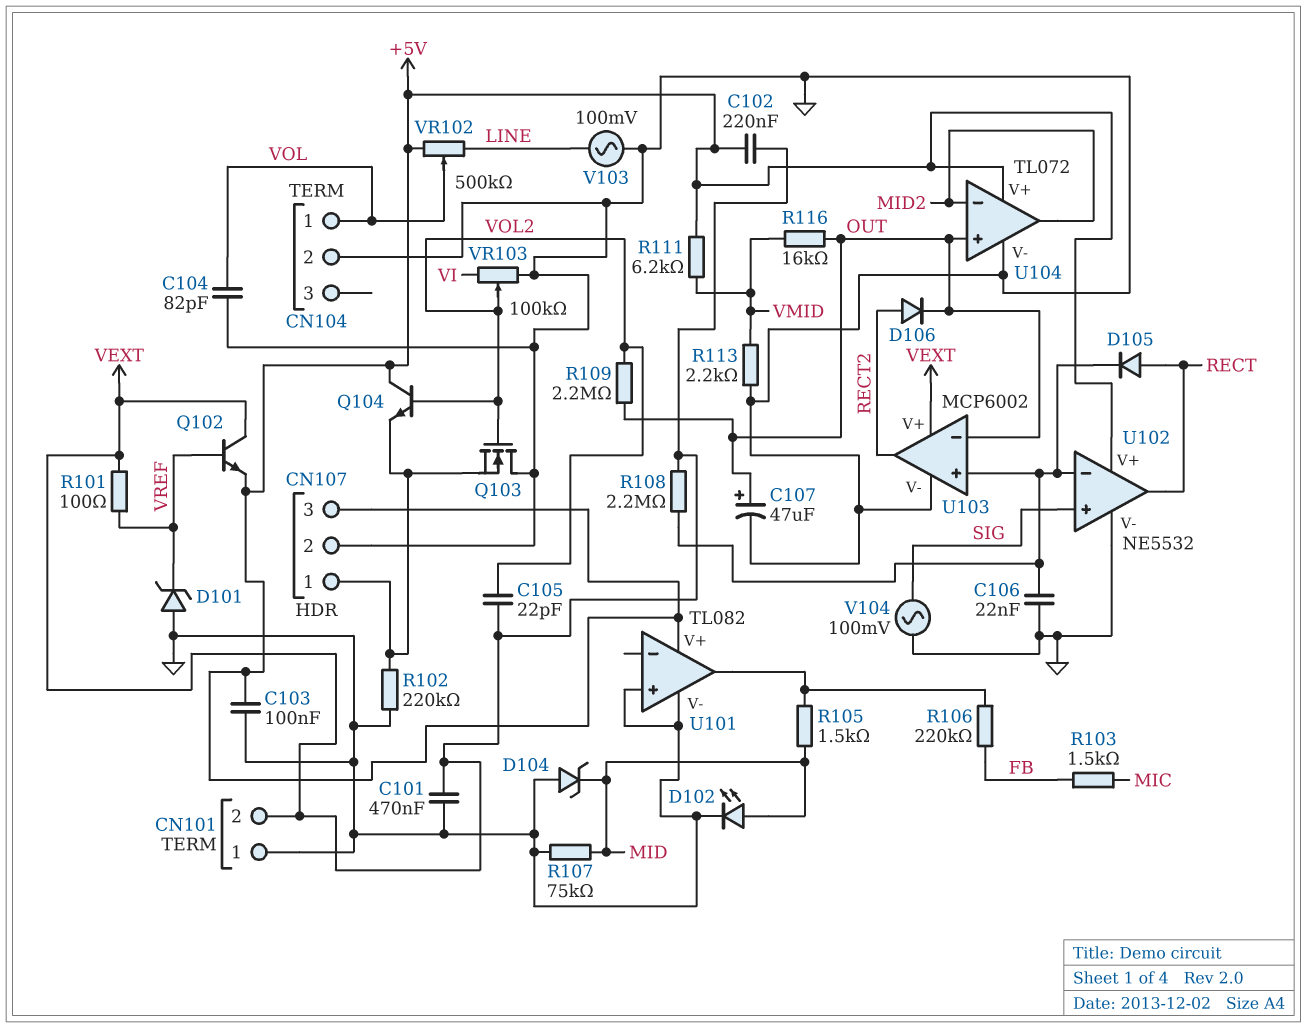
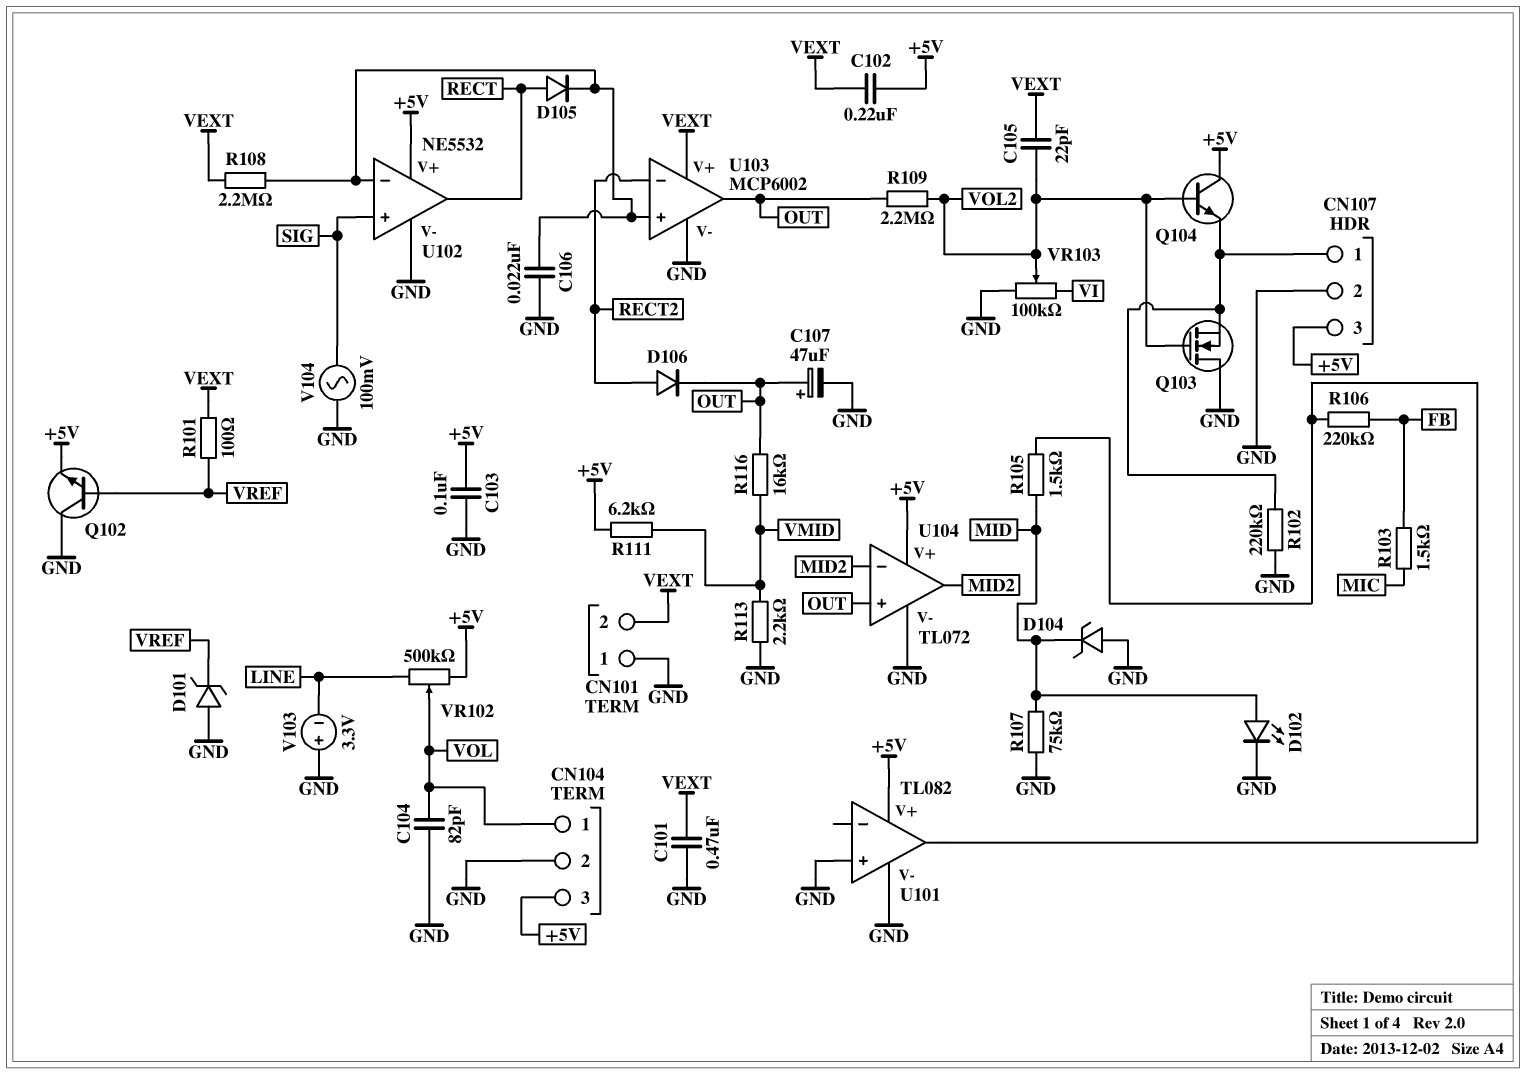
CN104 pin 3: none -> +5V
Q102: NPN (B VREF, C VEXT, E +5V) -> NPN (B VREF, C GND, E +5V)
U103 pin in-: OUT -> RECT2
U103 pin out: RECT2 -> OUT
V103: AC 100mV (GND, LINE) -> 3.3V (plus GND, minus LINE)

